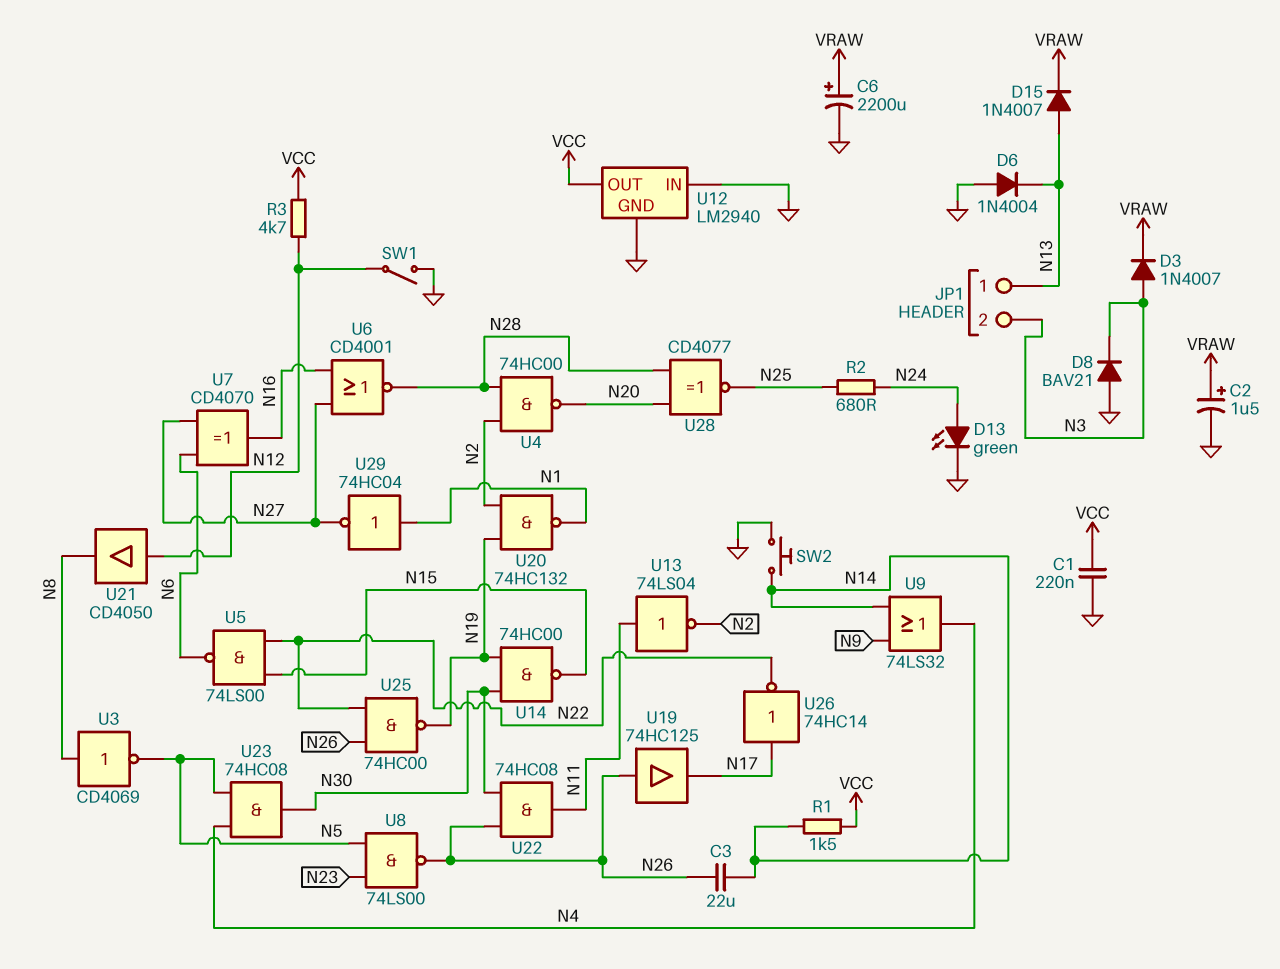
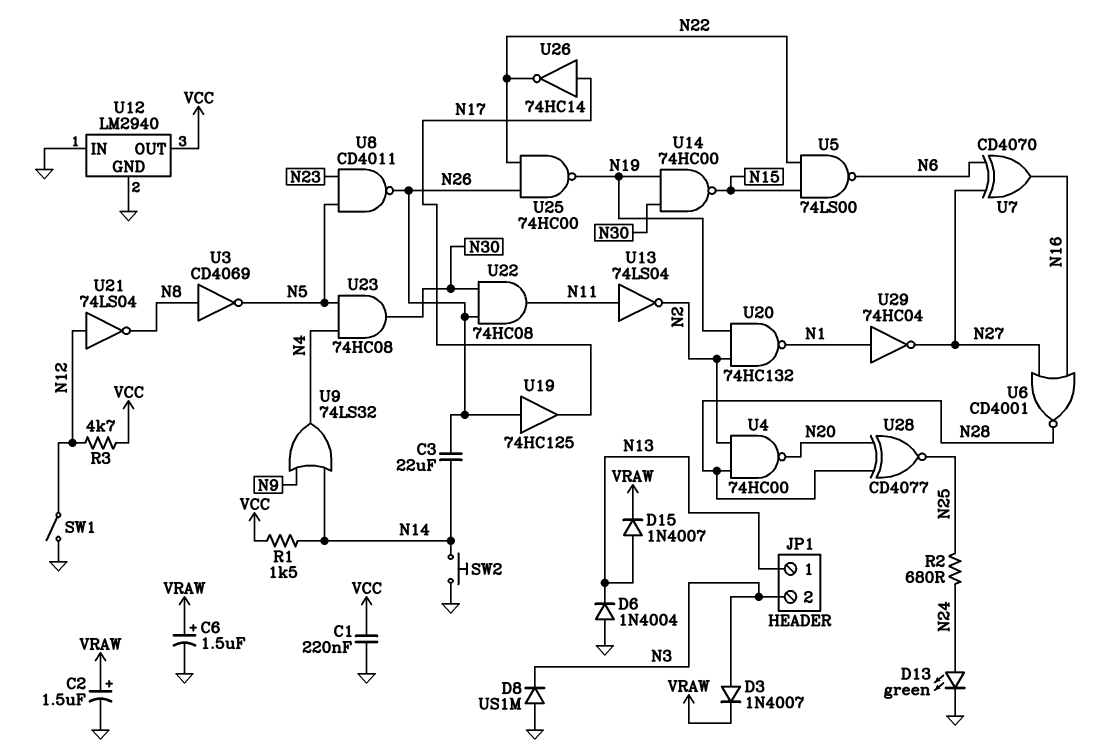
C6: 2200uF (plus VRAW, minus GND) -> 1.5uF (plus VRAW, minus GND)
D8: diode BAV21 (A GND, K N3) -> diode US1M (A GND, K N3)
U8: NAND 74LS00 (in N5, in N23, out N26) -> NAND CD4011 (in N5, in N23, out N26)
U21: buffer CD4050 (in N12, out N8) -> NOT 74LS04 (in N12, out N8)

